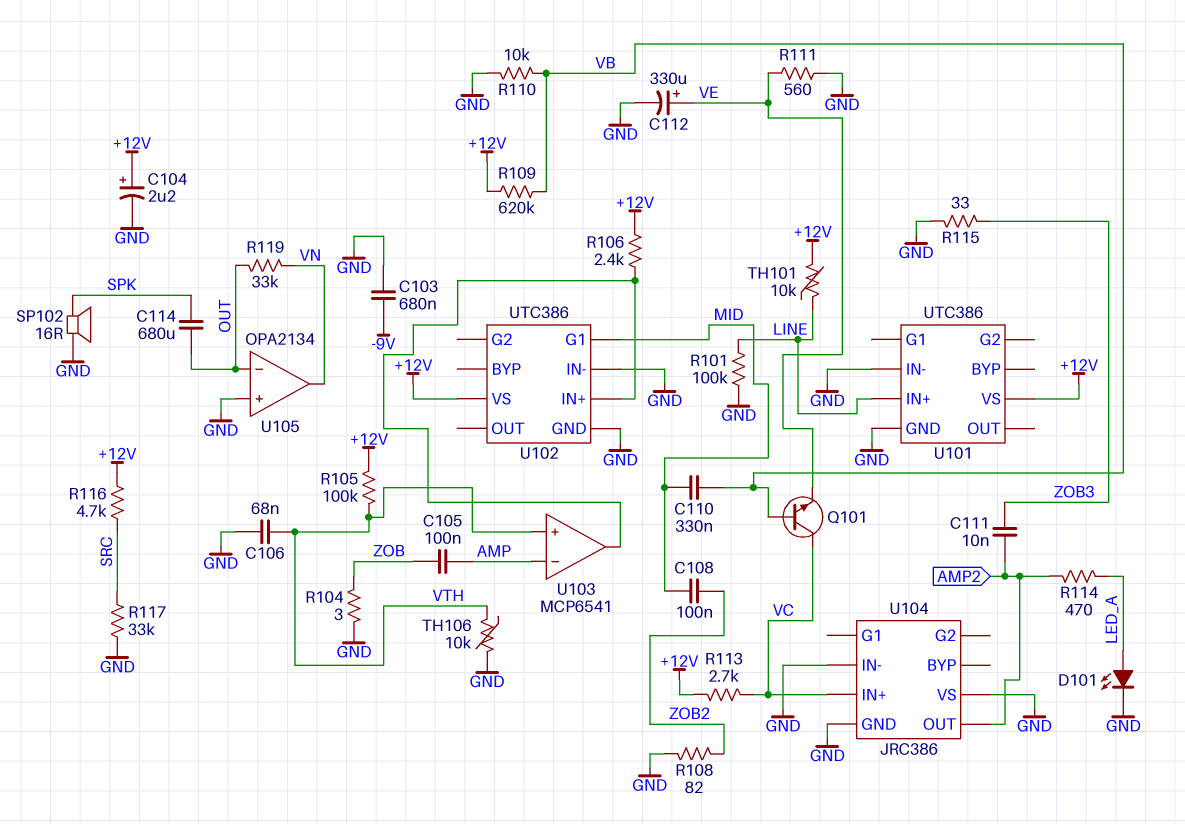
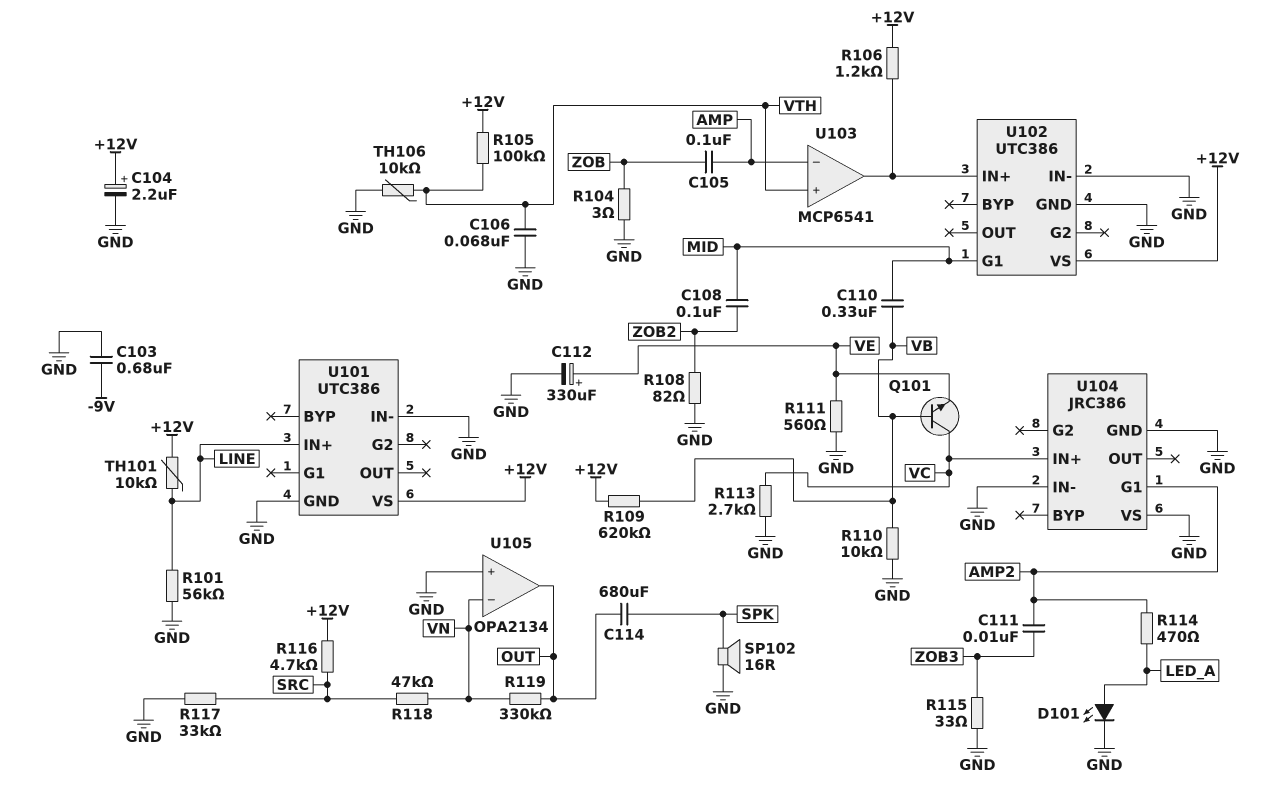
R101: 100k (GND, LINE) -> 56k (GND, LINE)
R106: 2.4k (+12V, U102/IN+) -> 1.2k (+12V, U102/IN+)
R113: 2.7k (+12V, VC) -> 2.7k (GND, VC)
R118: none -> 47k (SRC, VN)
R119: 33k (OUT, VN) -> 330k (OUT, VN)
U104 pin G1: none -> AMP2
U104 pin OUT: AMP2 -> none
U105 pin in-: OUT -> VN
U105 pin out: VN -> OUT

